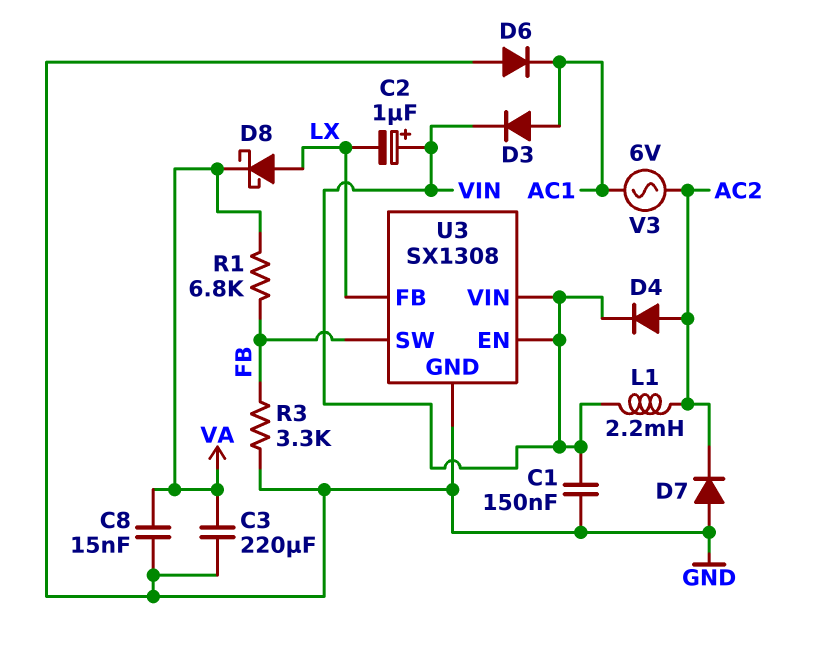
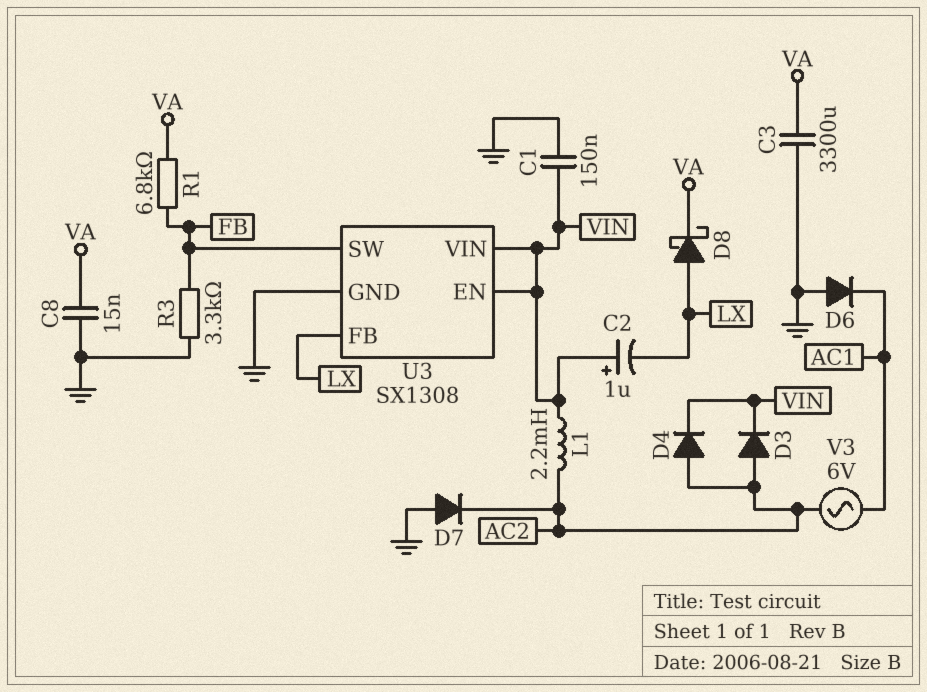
C3: 220uF (GND, VA) -> 3300uF (GND, VA)
D3: diode (A AC1, K VIN) -> diode (A AC2, K VIN)

